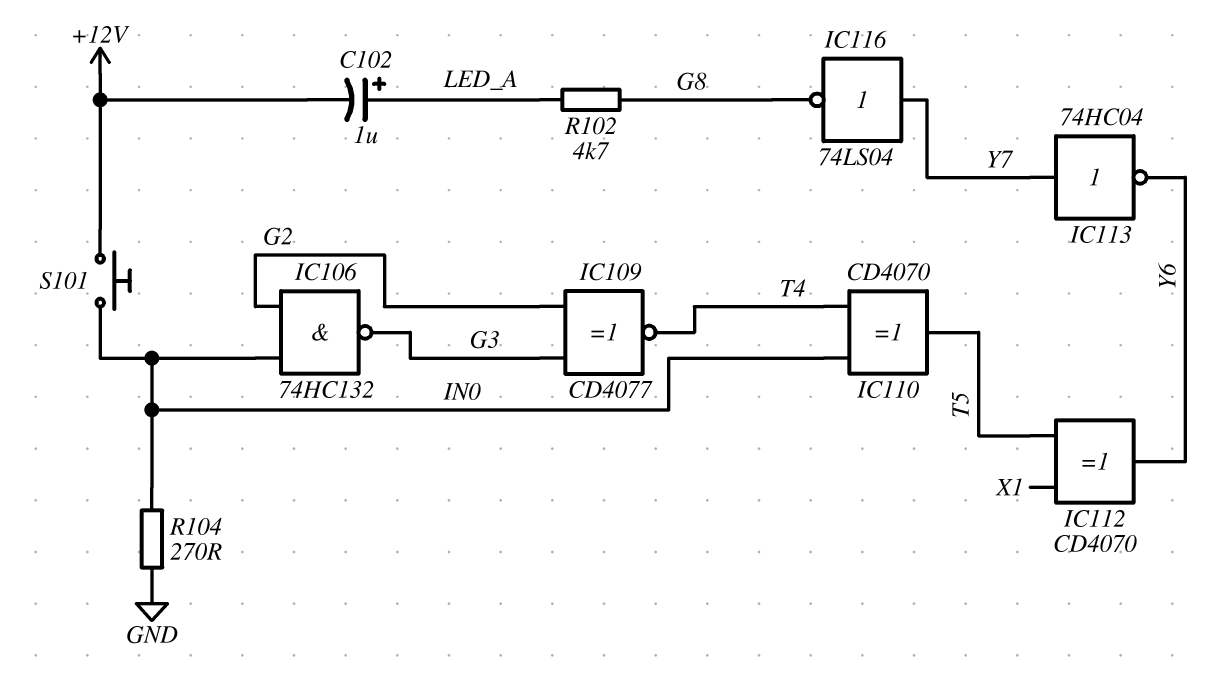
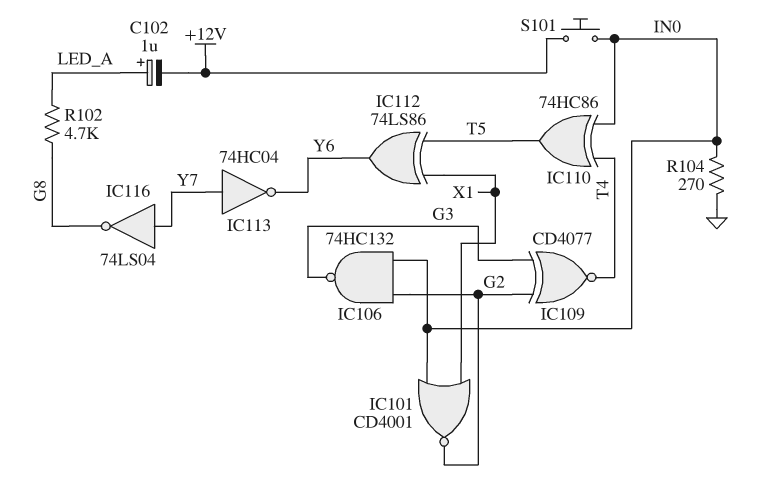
IC101: none -> NOR CD4001 (in IN0, in X1, out G2)
IC110: XOR CD4070 (in IN0, in T4, out T5) -> XOR 74HC86 (in IN0, in T4, out T5)
IC112: XOR CD4070 (in T5, in X1, out Y6) -> XOR 74LS86 (in T5, in X1, out Y6)

